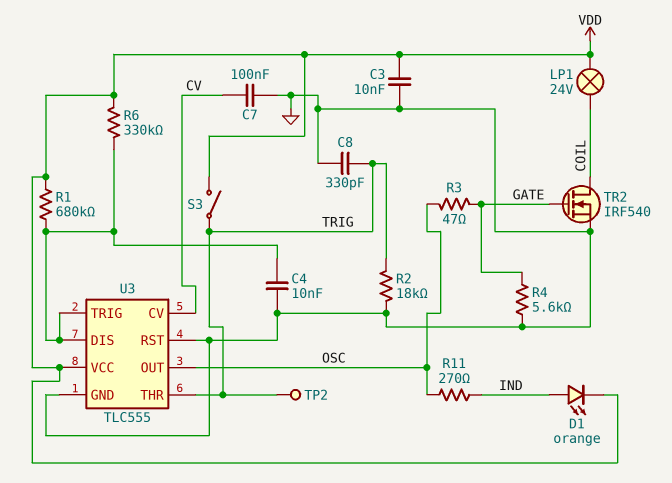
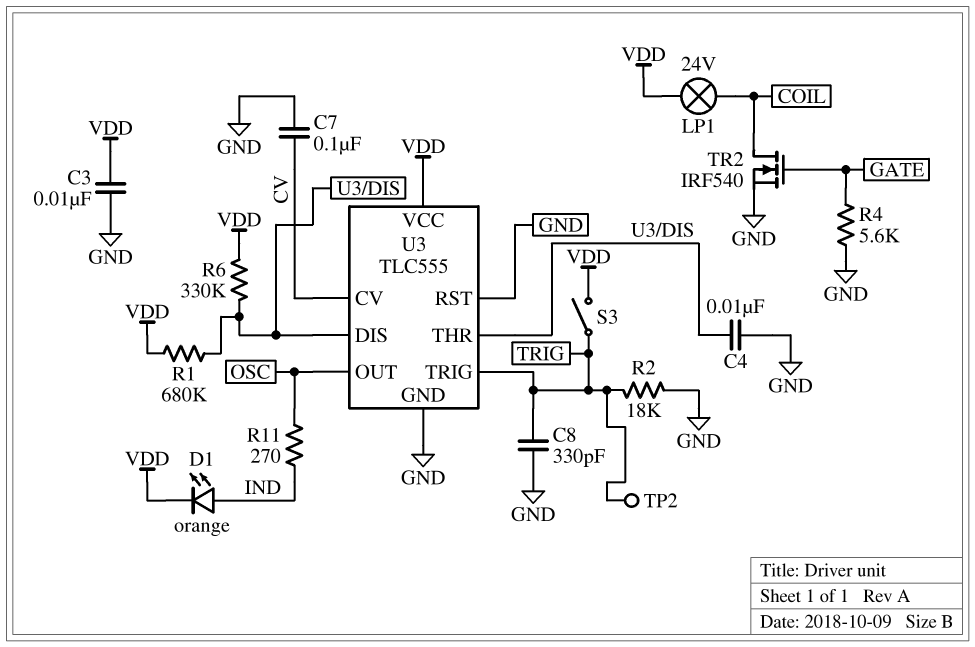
R3: 47 (GATE, OSC) -> none
U3 pin THR: TRIG -> U3/DIS
U3 pin TRIG: U3/DIS -> TRIG

